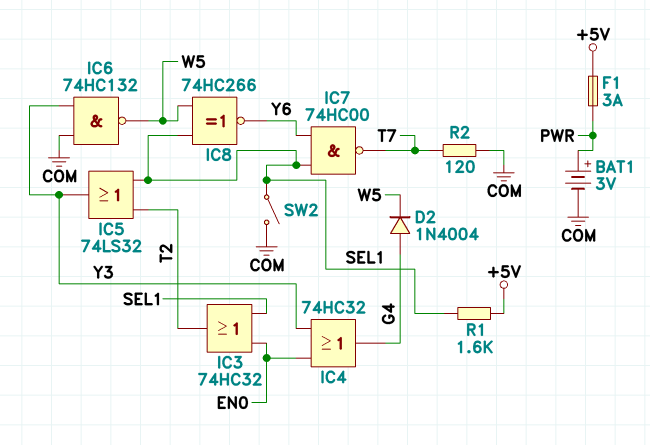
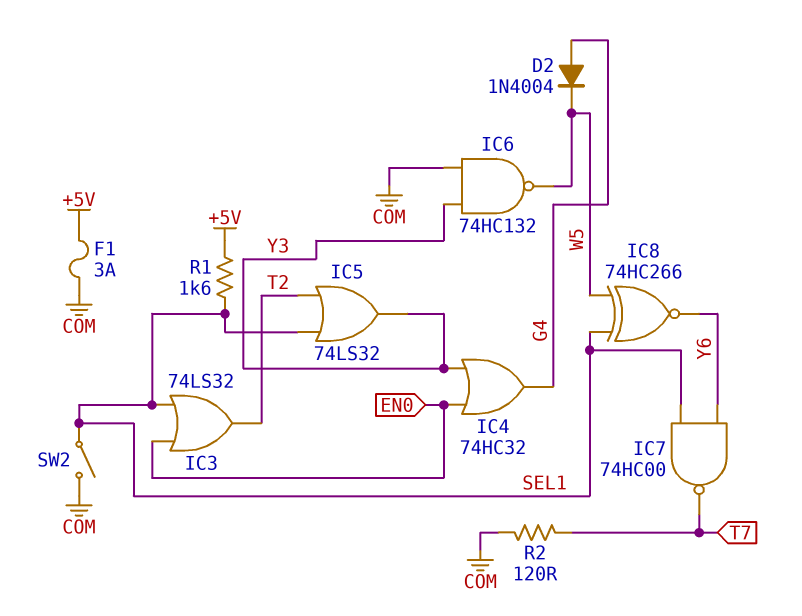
BAT1: 3V (plus PWR, minus COM) -> none
F1: 3A (+5V, PWR) -> 3A (+5V, COM)
IC3: OR 74HC32 (in EN0, in SEL1, out T2) -> OR 74LS32 (in EN0, in SEL1, out T2)

